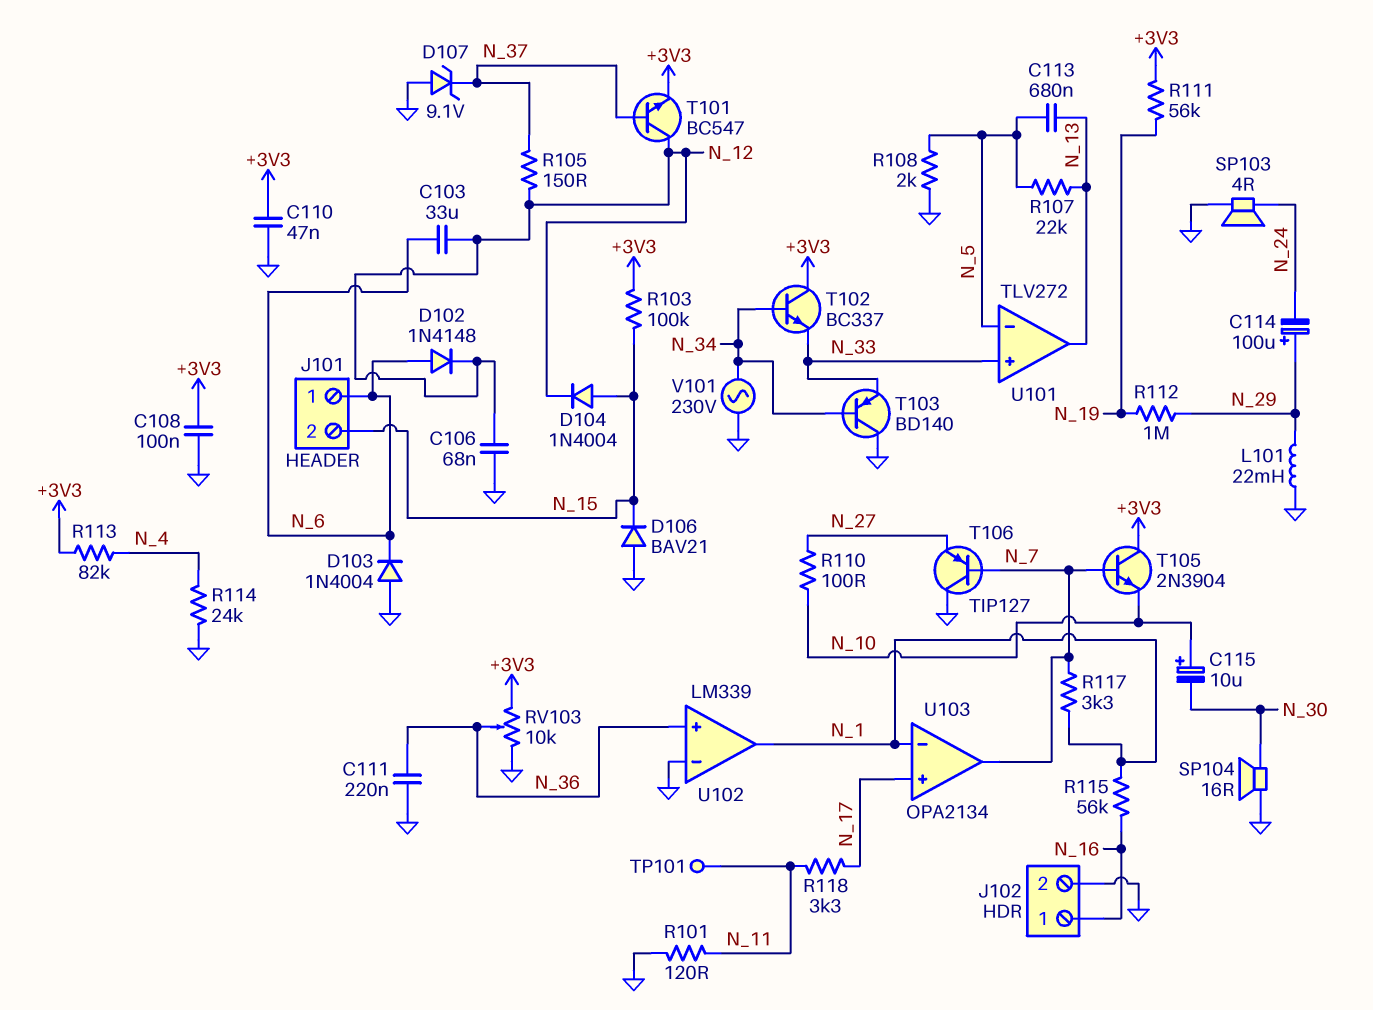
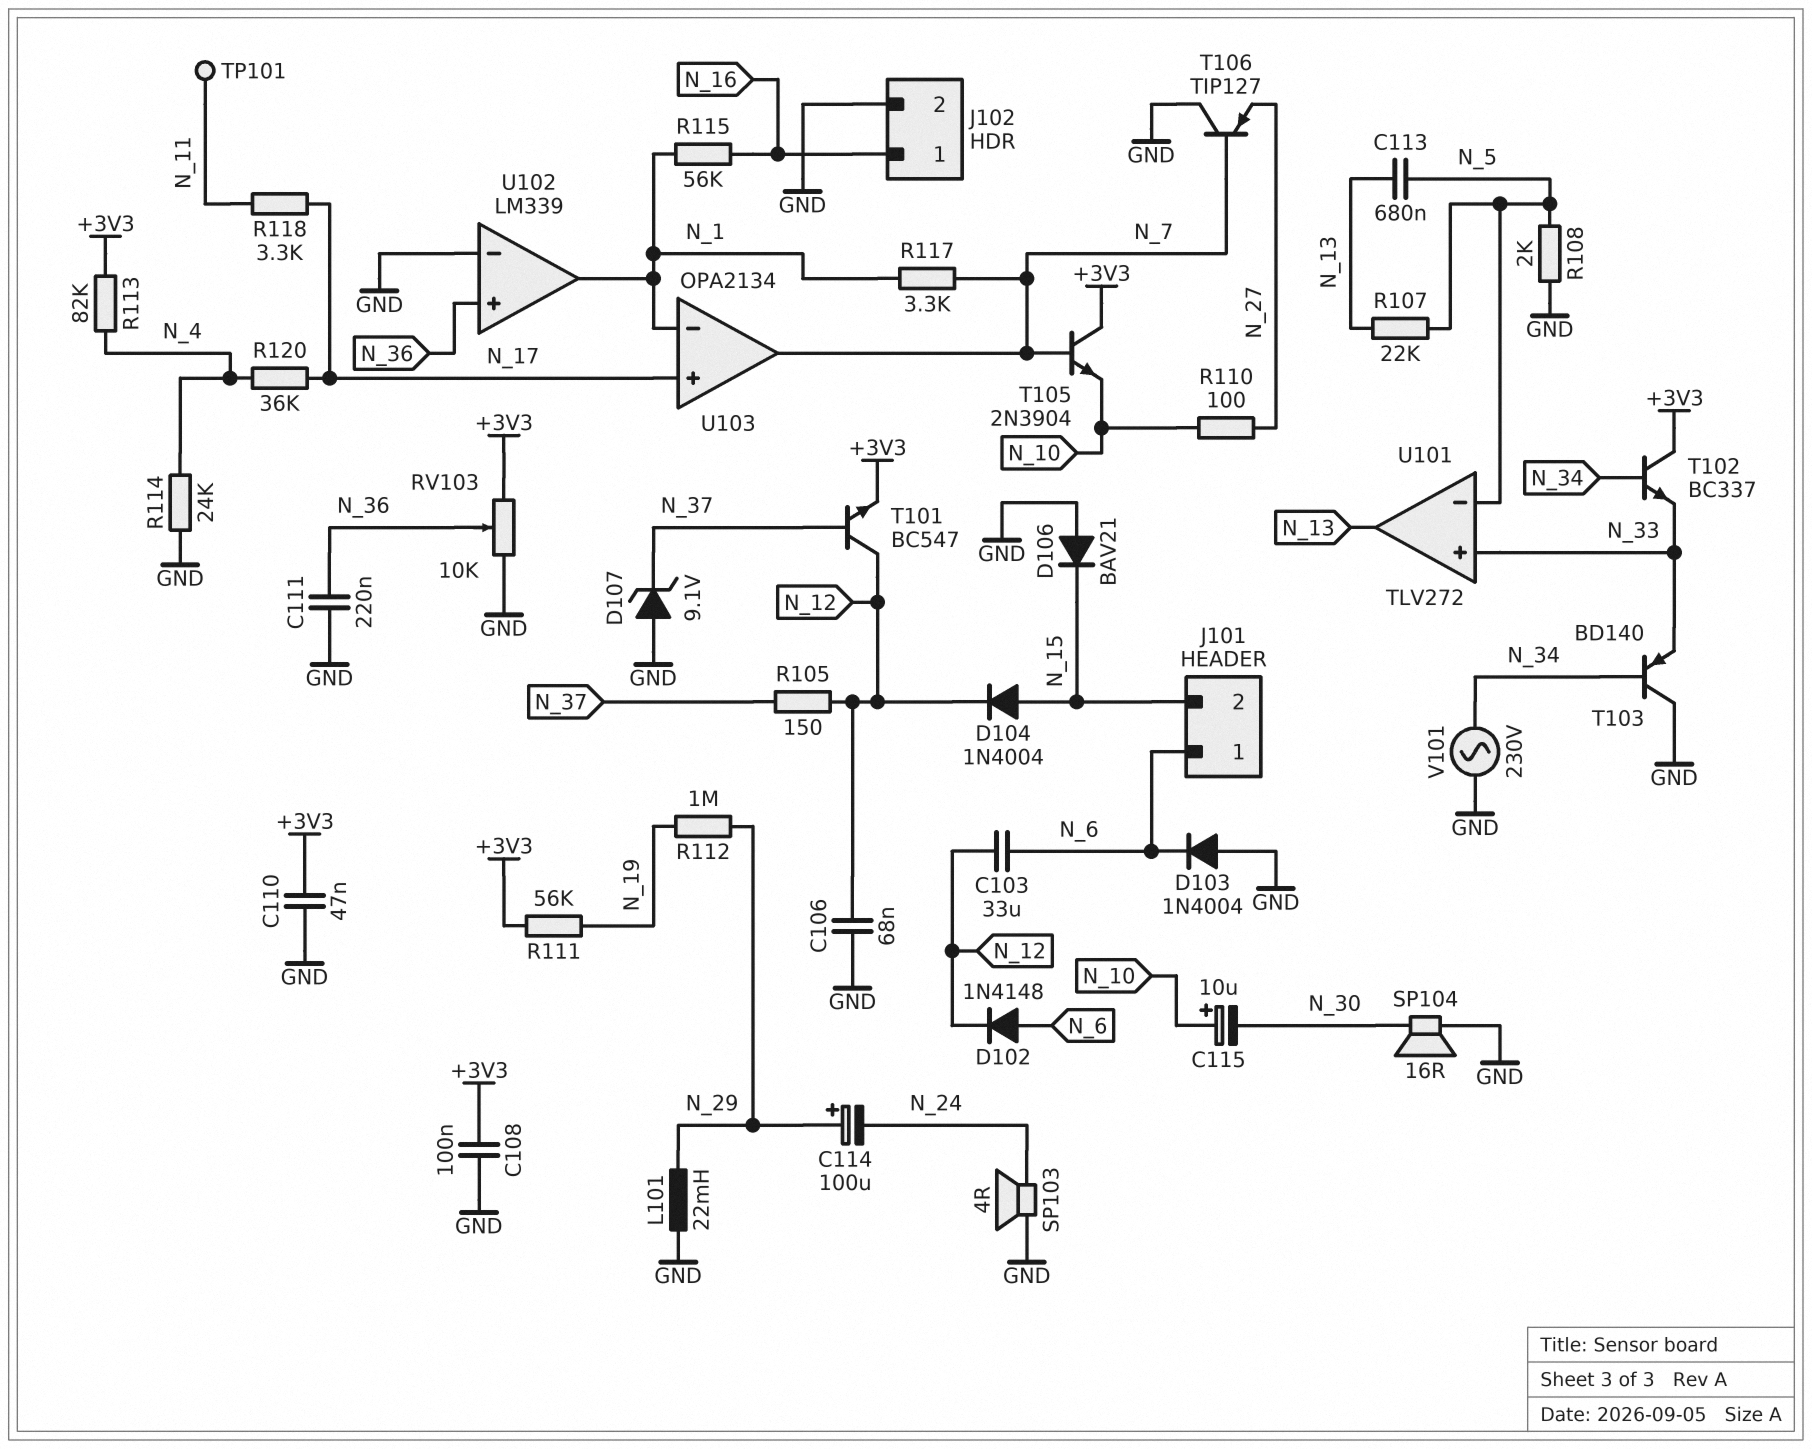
R101: 120 (GND, N_11) -> none
R103: 100k (+3V3, N_15) -> none
R120: none -> 36k (N_4, N_17)

